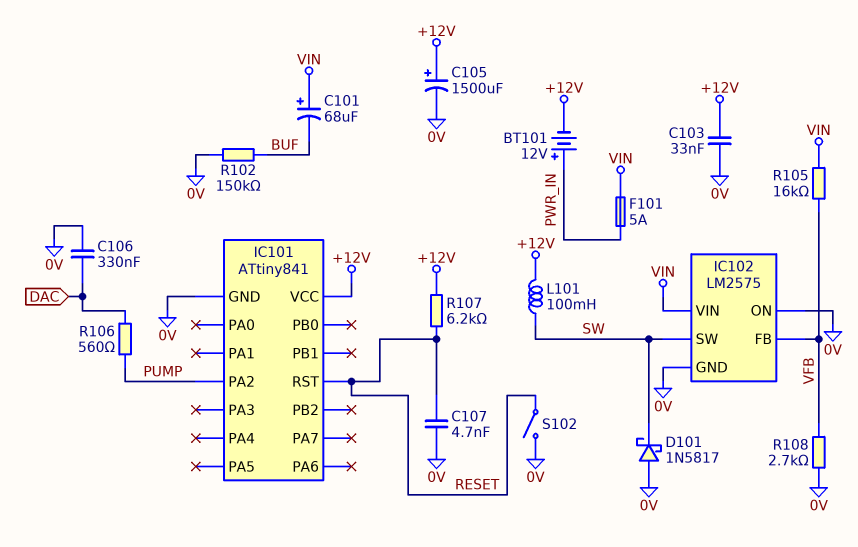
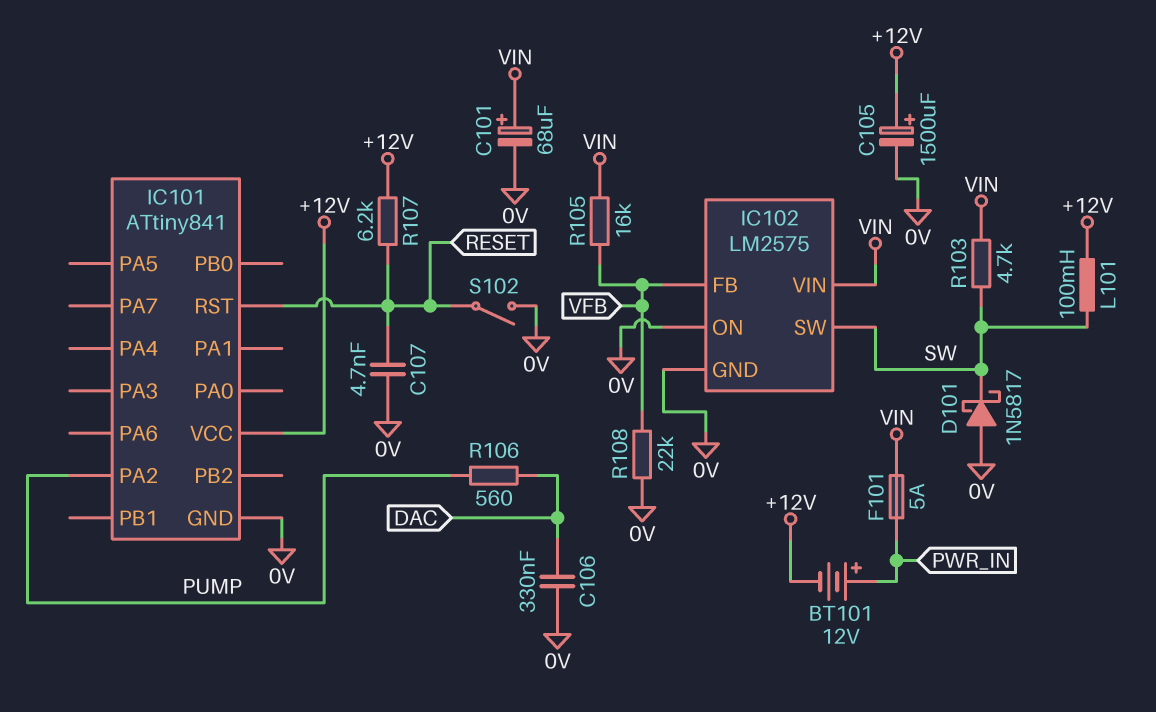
C101: 68uF (plus VIN, minus BUF) -> 68uF (plus VIN, minus 0V)
C103: 33nF (+12V, 0V) -> none
R102: 150k (0V, BUF) -> none
R103: none -> 4.7k (SW, VIN)
R108: 2.7k (0V, VFB) -> 22k (0V, VFB)

